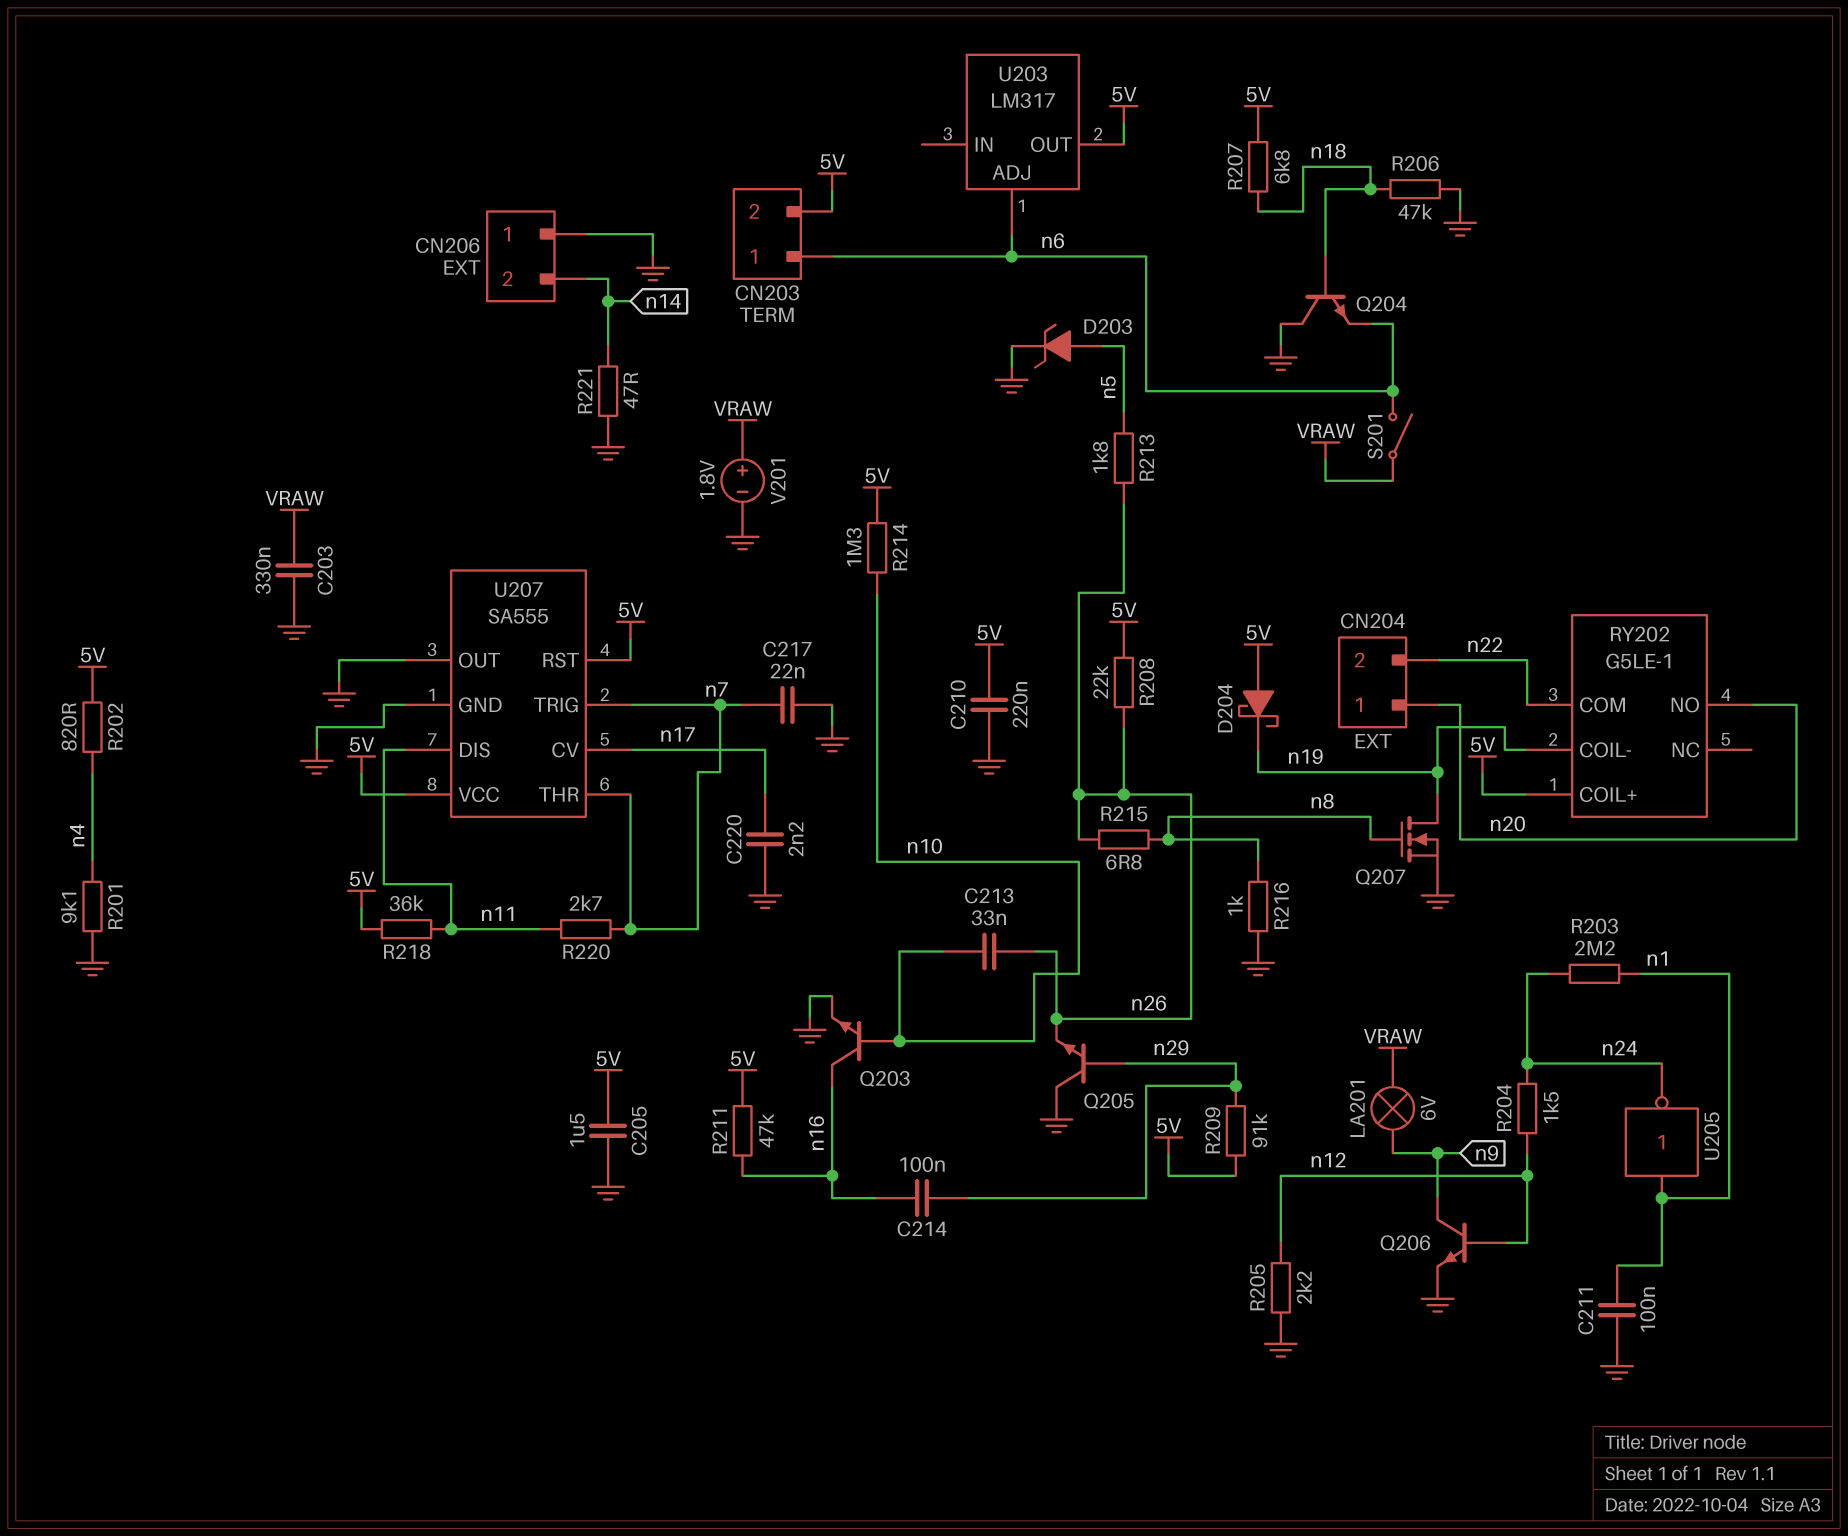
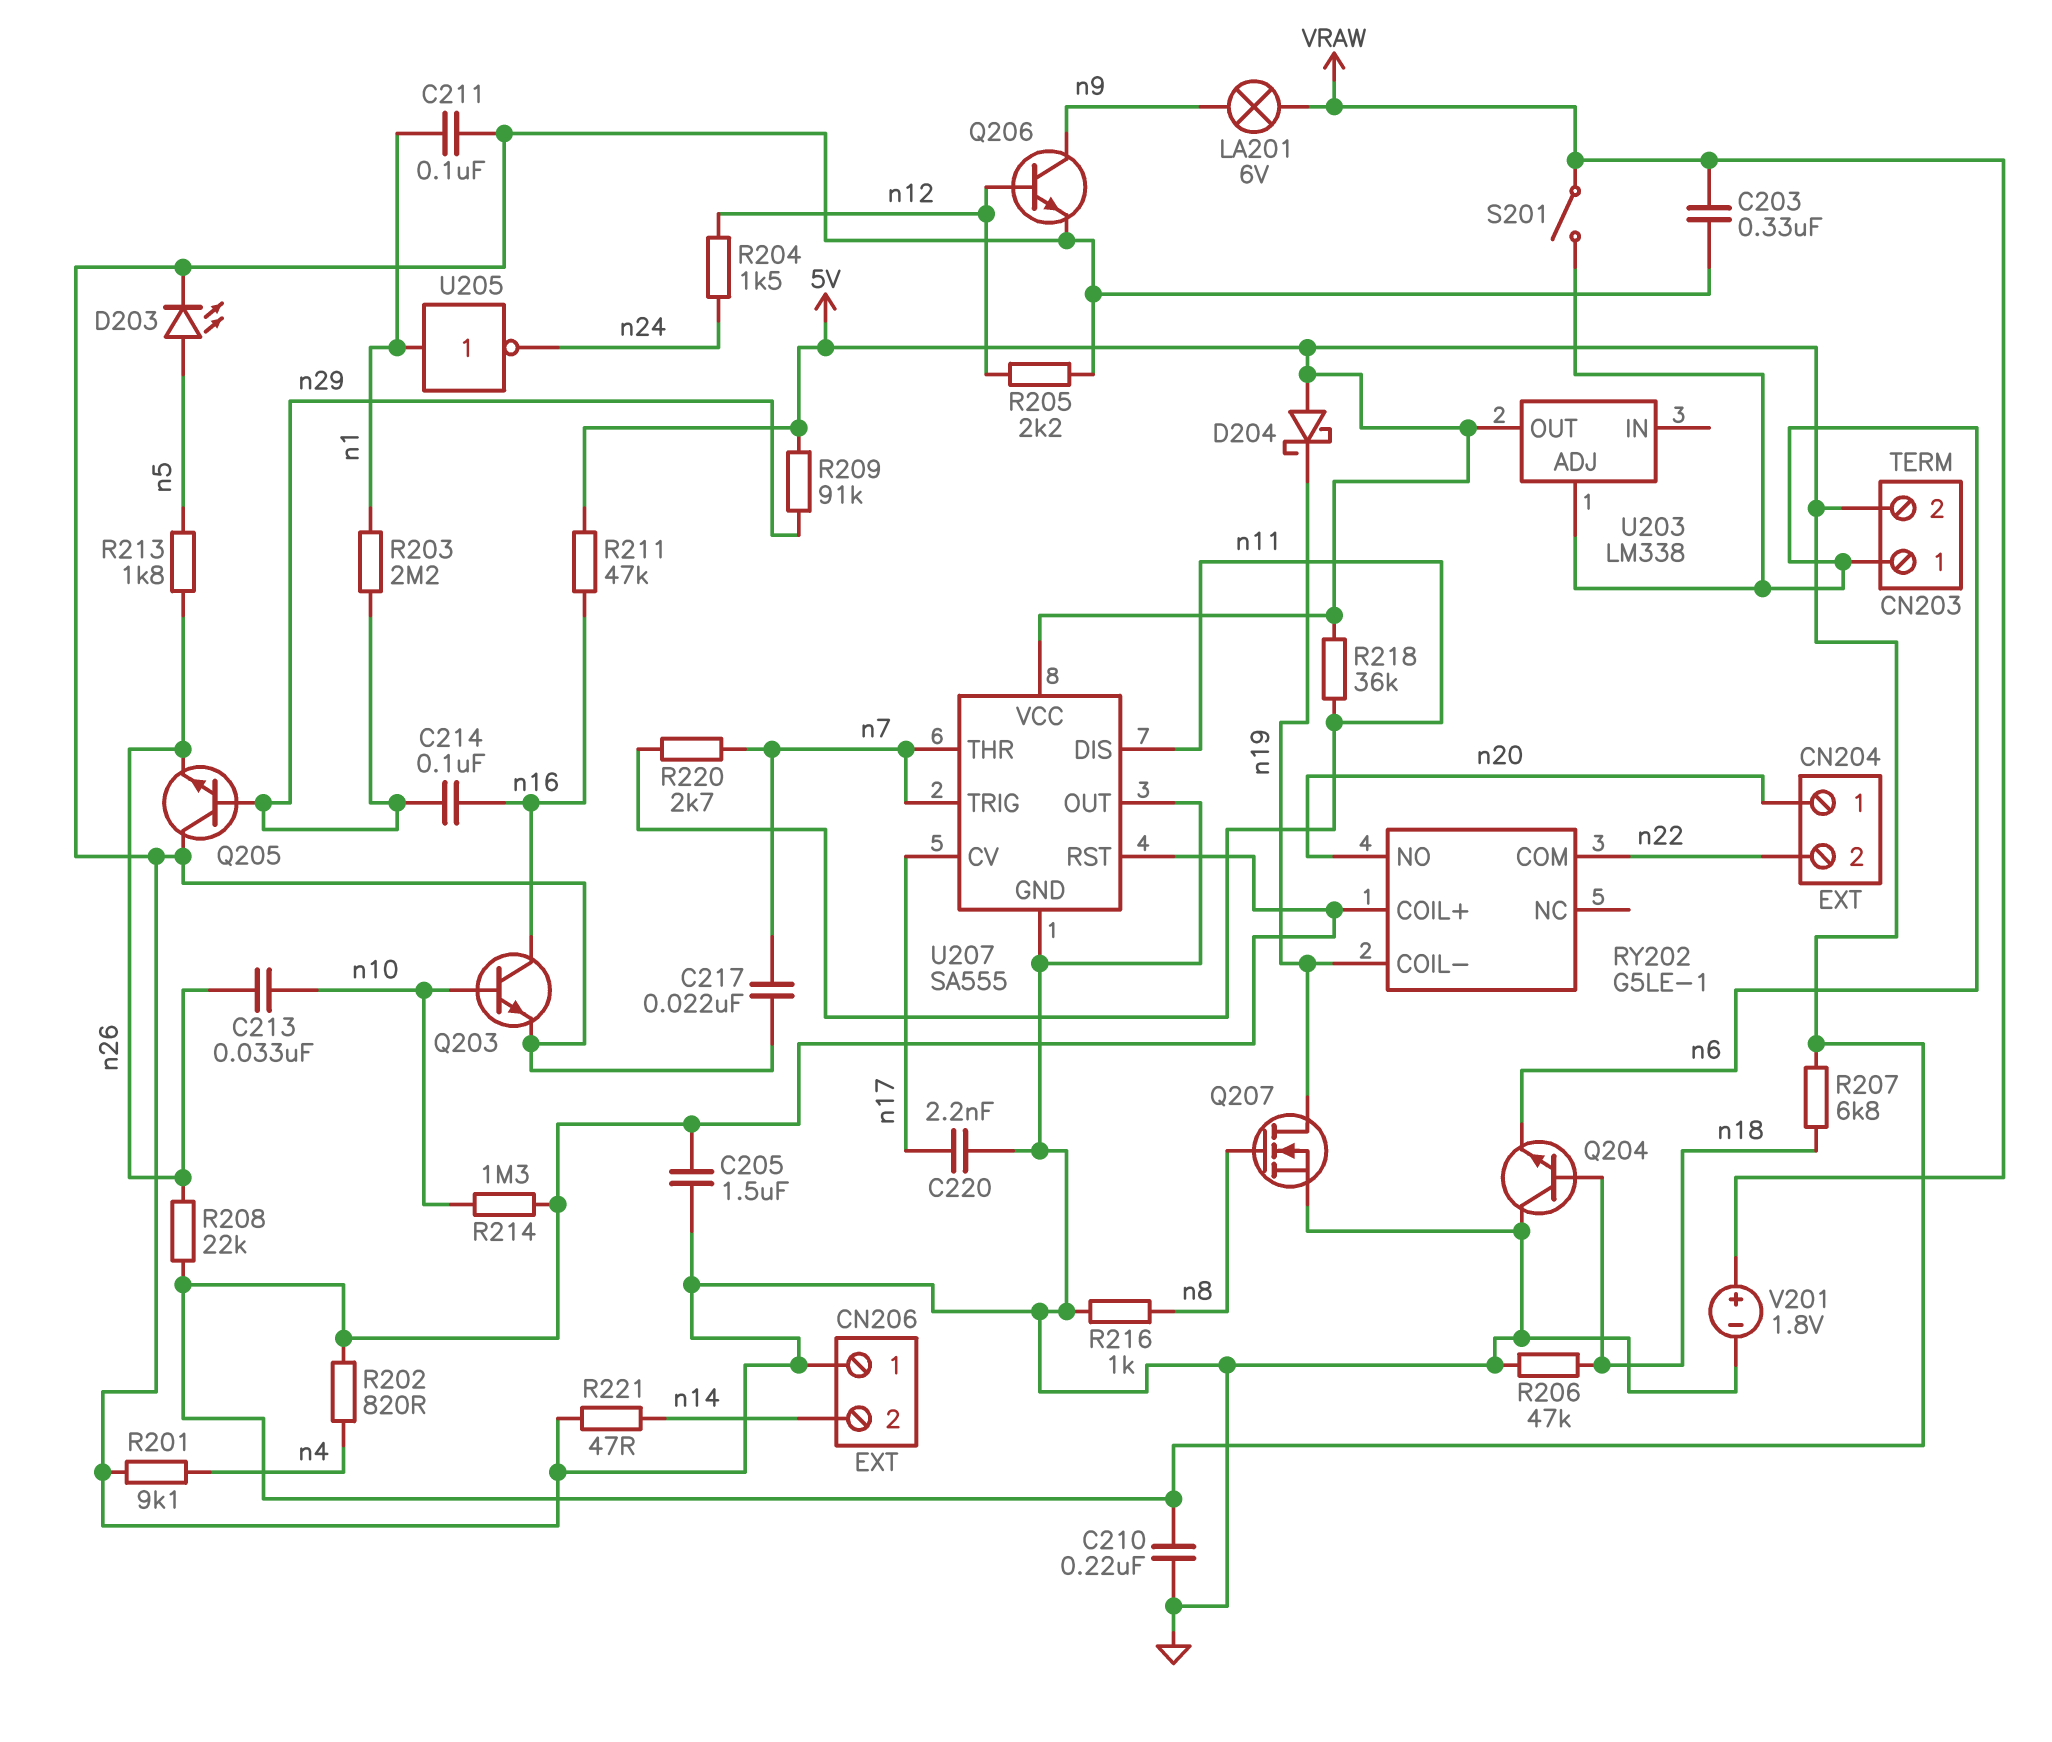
D203: zener (A n5, K GND) -> LED (A n5, K GND)
R203: 2.2M (n1, n24) -> 2.2M (n1, n29)
R215: 6.8 (n8, n26) -> none
U203: LM317 -> LM338

